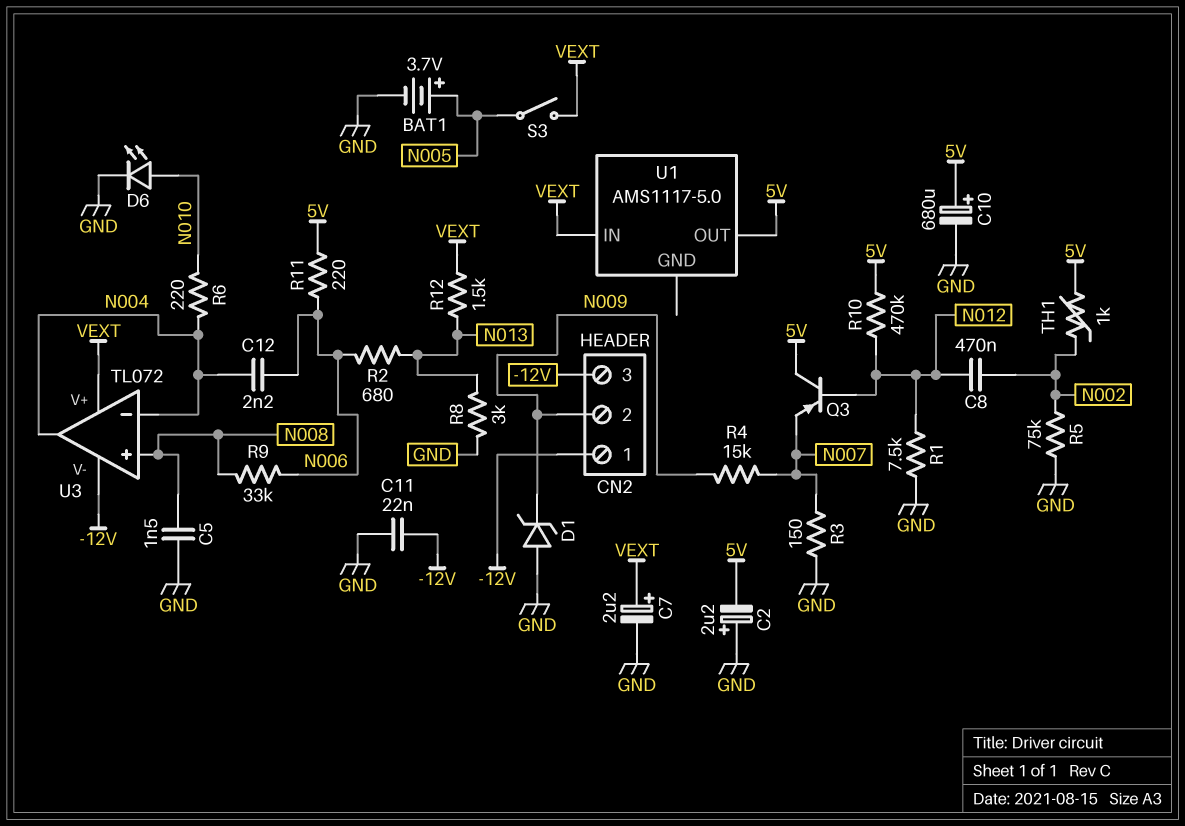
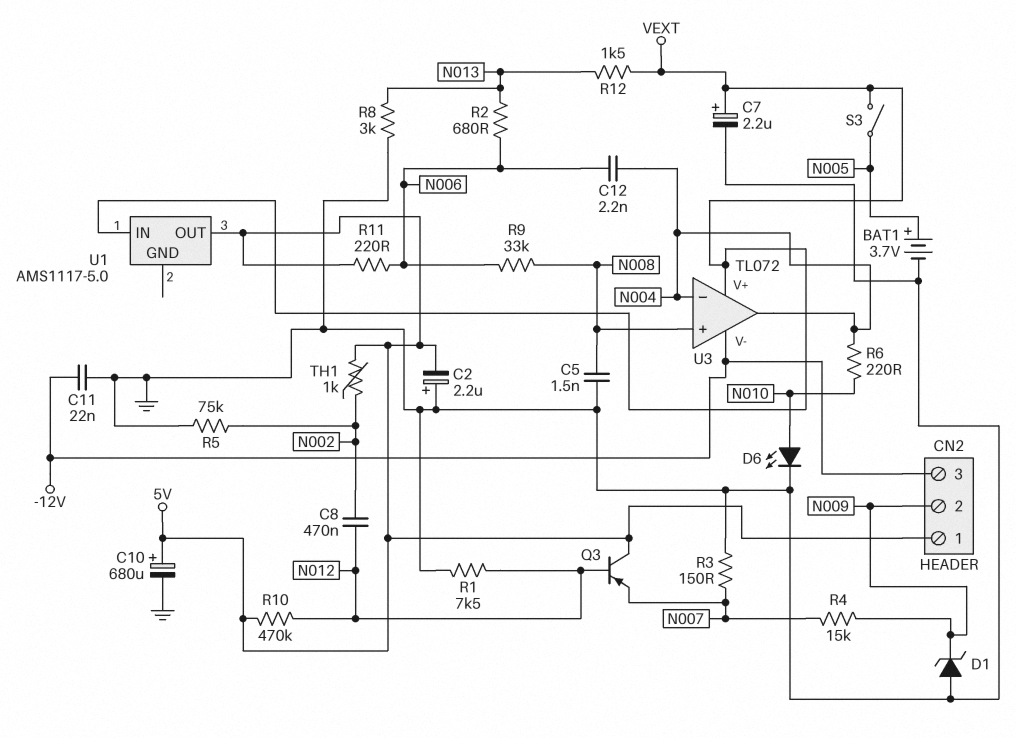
CN2 pin 1: -12V -> 5V

